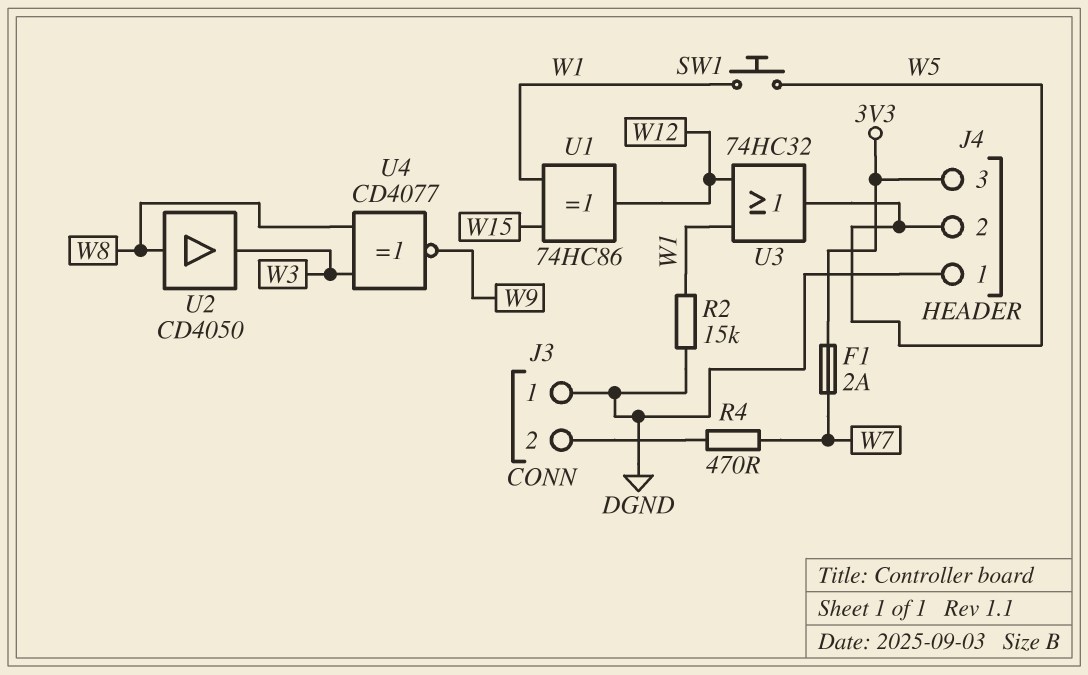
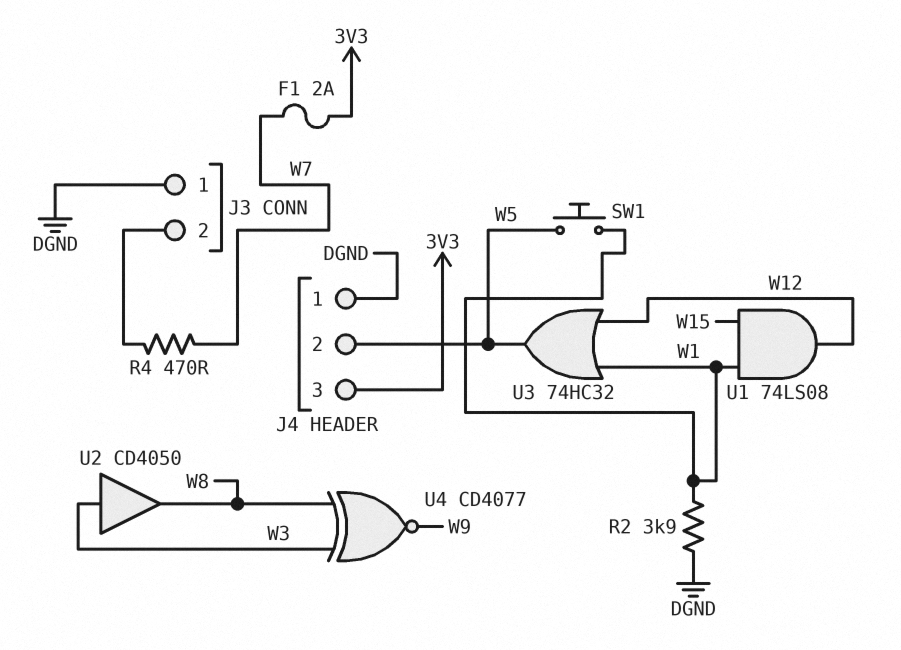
R2: 15k (DGND, W1) -> 3.9k (DGND, W1)
U1: XOR 74HC86 (in W1, in W15, out W12) -> AND 74LS08 (in W1, in W15, out W12)
U2: buffer CD4050 (in W8, out W3) -> buffer CD4050 (in W3, out W8)

